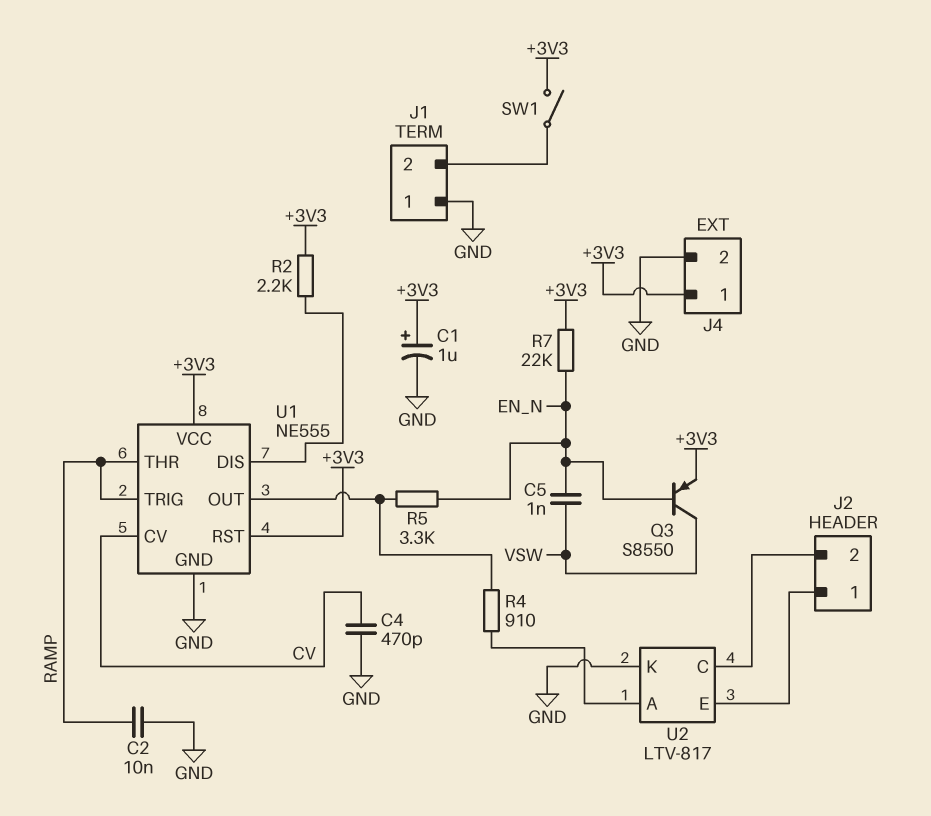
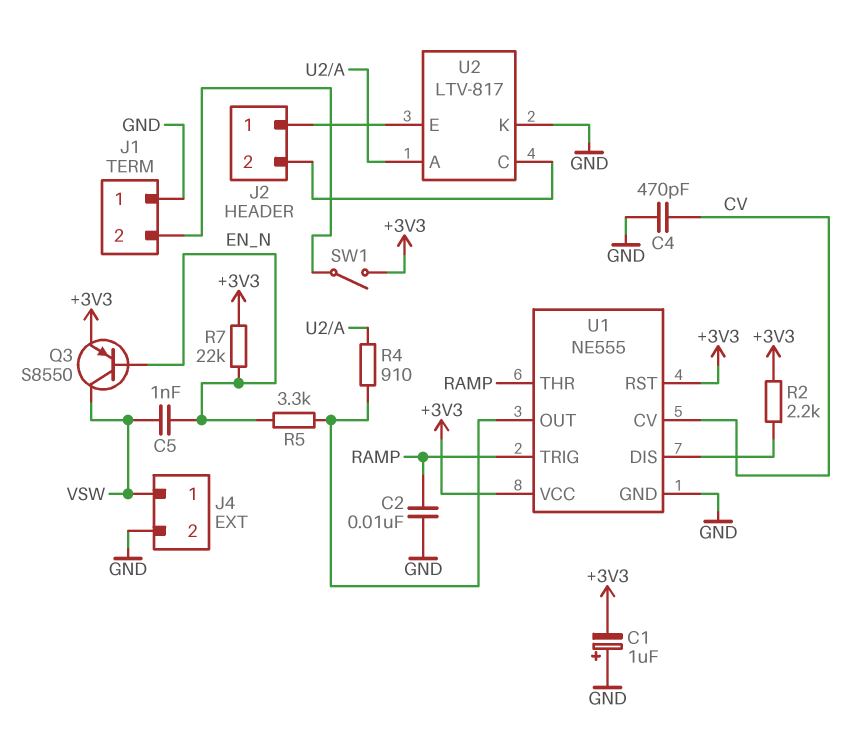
C1: 1uF (plus +3V3, minus GND) -> 1uF (plus GND, minus +3V3)
J4 pin 1: +3V3 -> VSW

